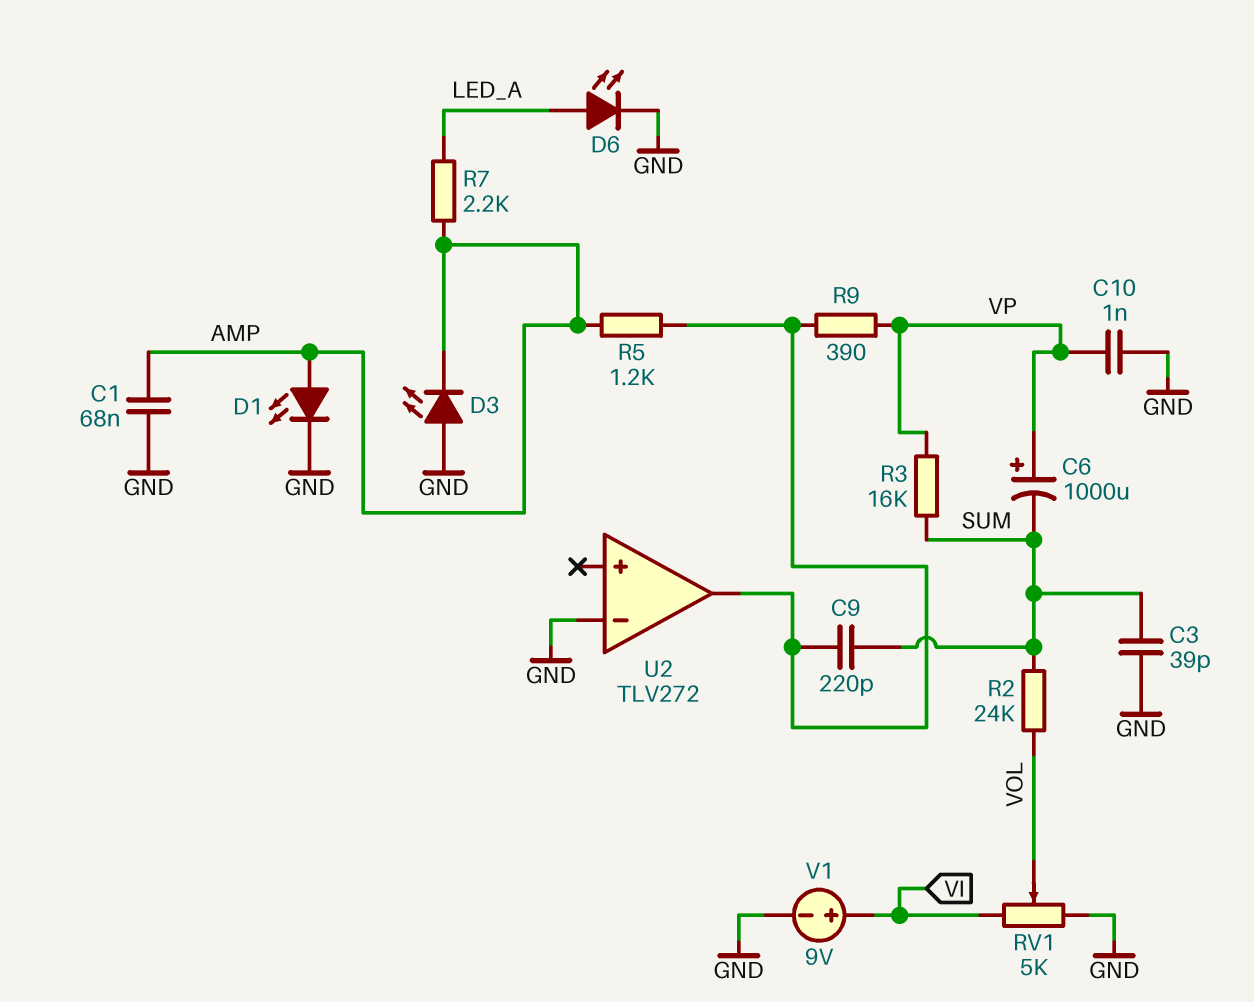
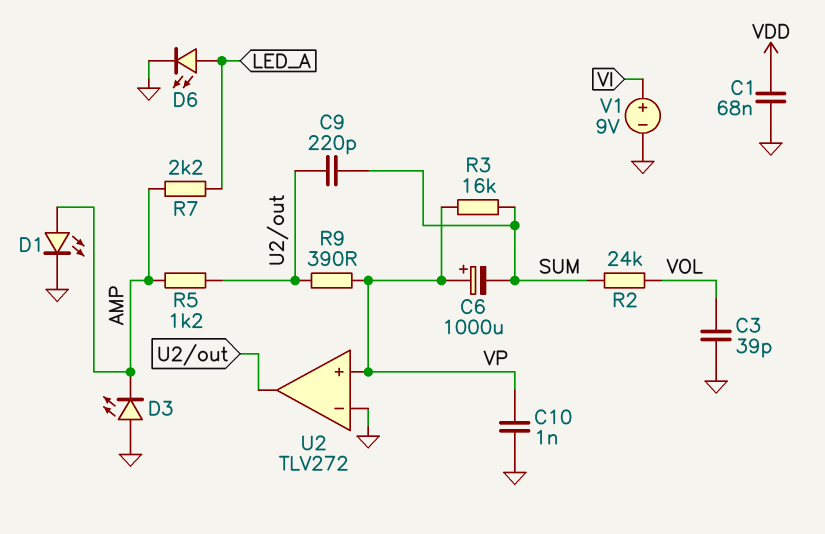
C1: 68nF (AMP, GND) -> 68nF (GND, VDD)
C3: 39pF (GND, SUM) -> 39pF (GND, VOL)
RV1: 5k (GND, VI, wiper VOL) -> none
U2 pin in+: none -> VP

